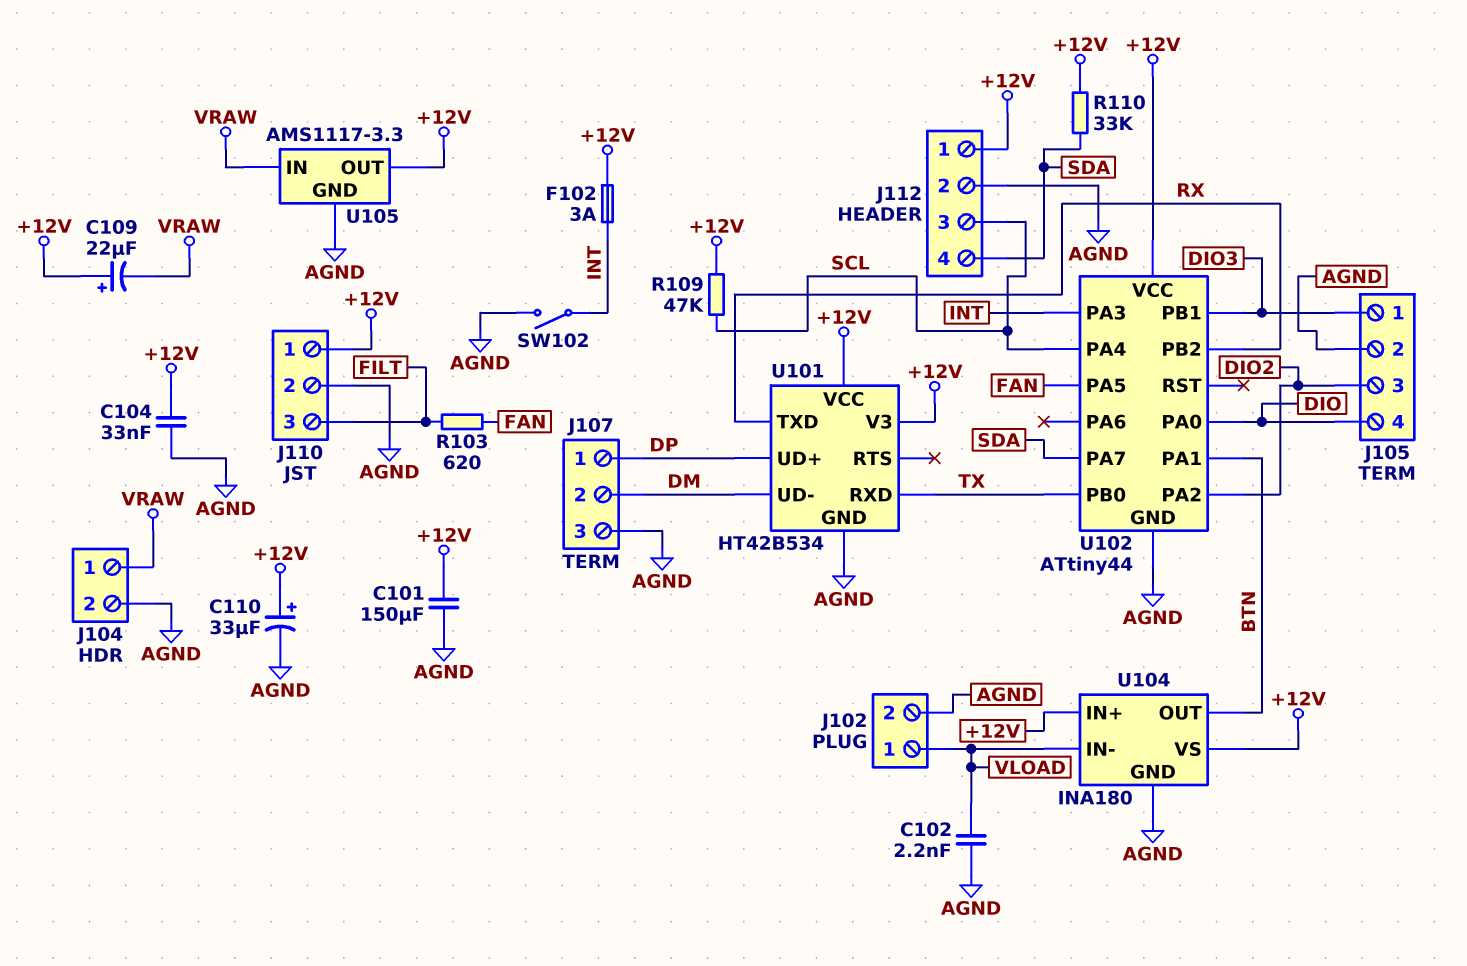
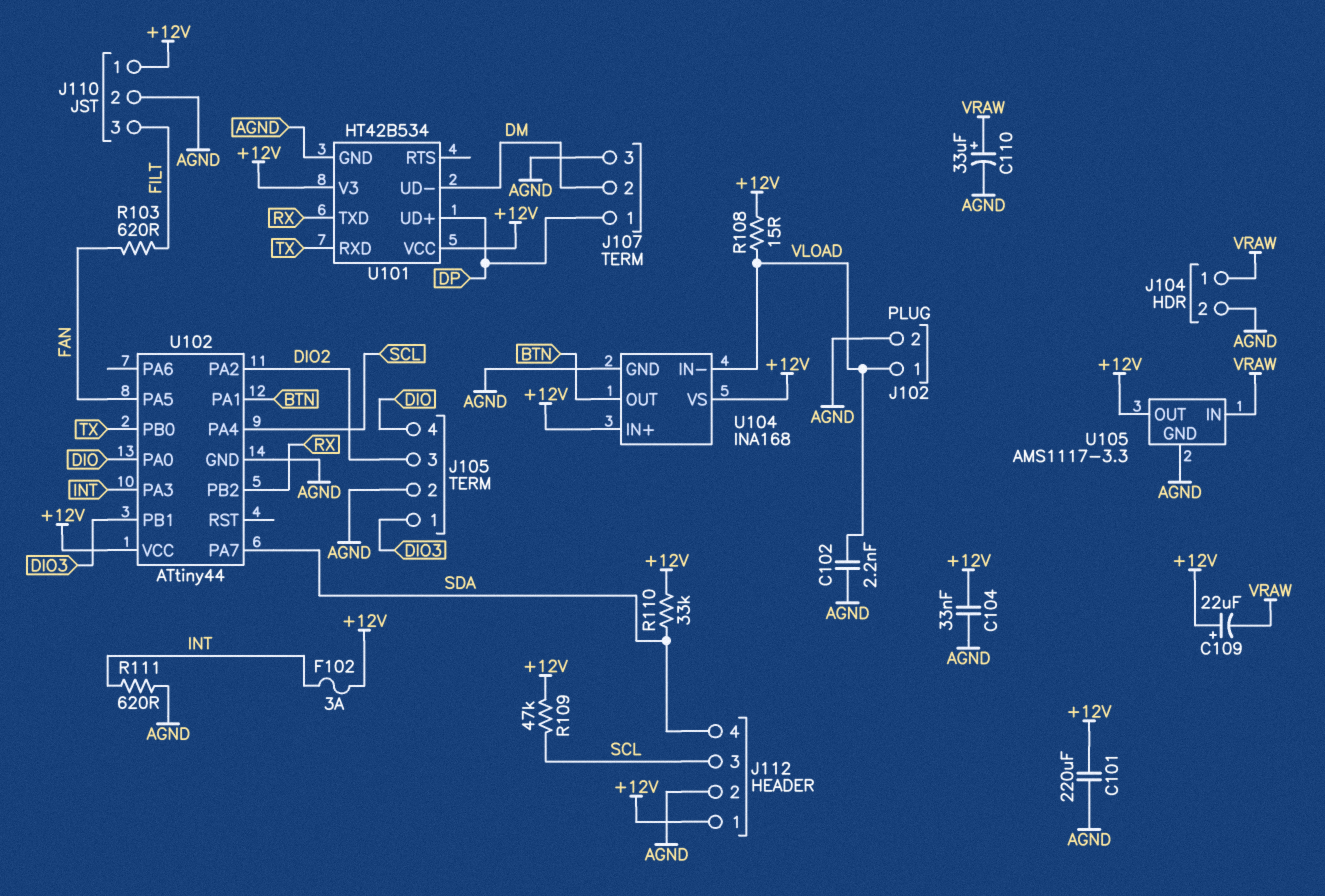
C101: 150uF (+12V, AGND) -> 220uF (+12V, AGND)
C110: 33uF (plus +12V, minus AGND) -> 33uF (plus VRAW, minus AGND)
R108: none -> 15 (+12V, VLOAD)
R111: none -> 620 (AGND, INT)
SW102: switch (AGND, INT) -> none
U104: INA180 -> INA168

